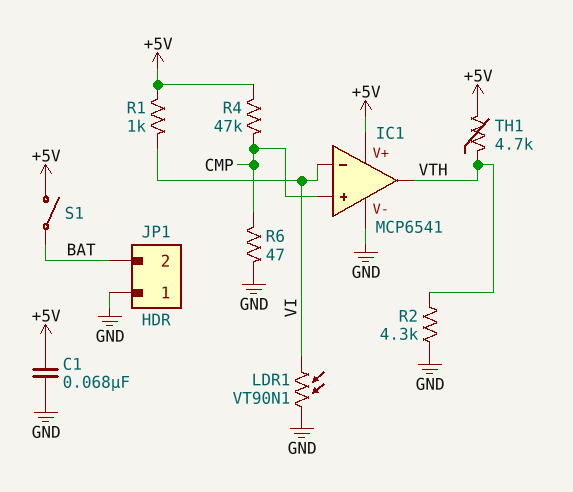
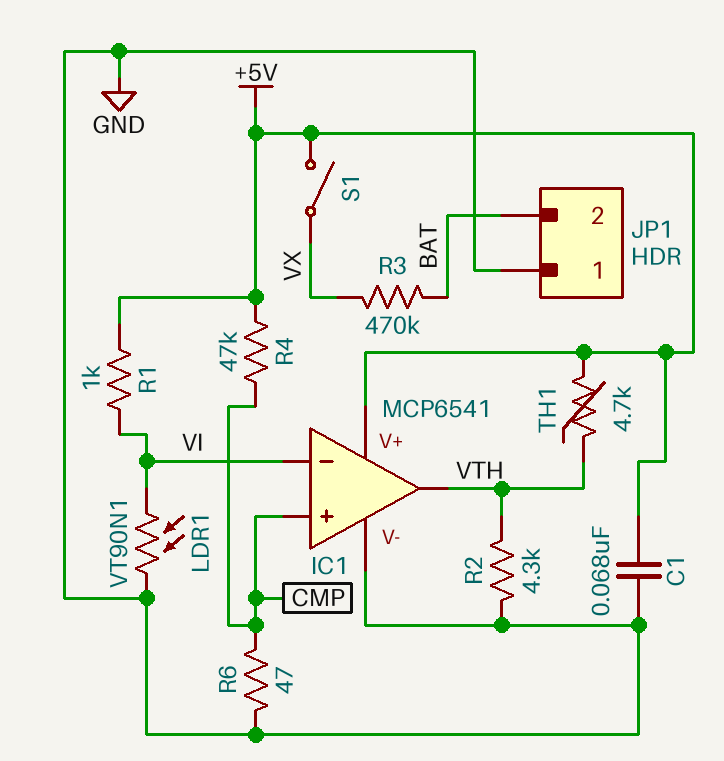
R3: none -> 470k (BAT, VX)
S1: switch (+5V, BAT) -> switch (+5V, VX)

